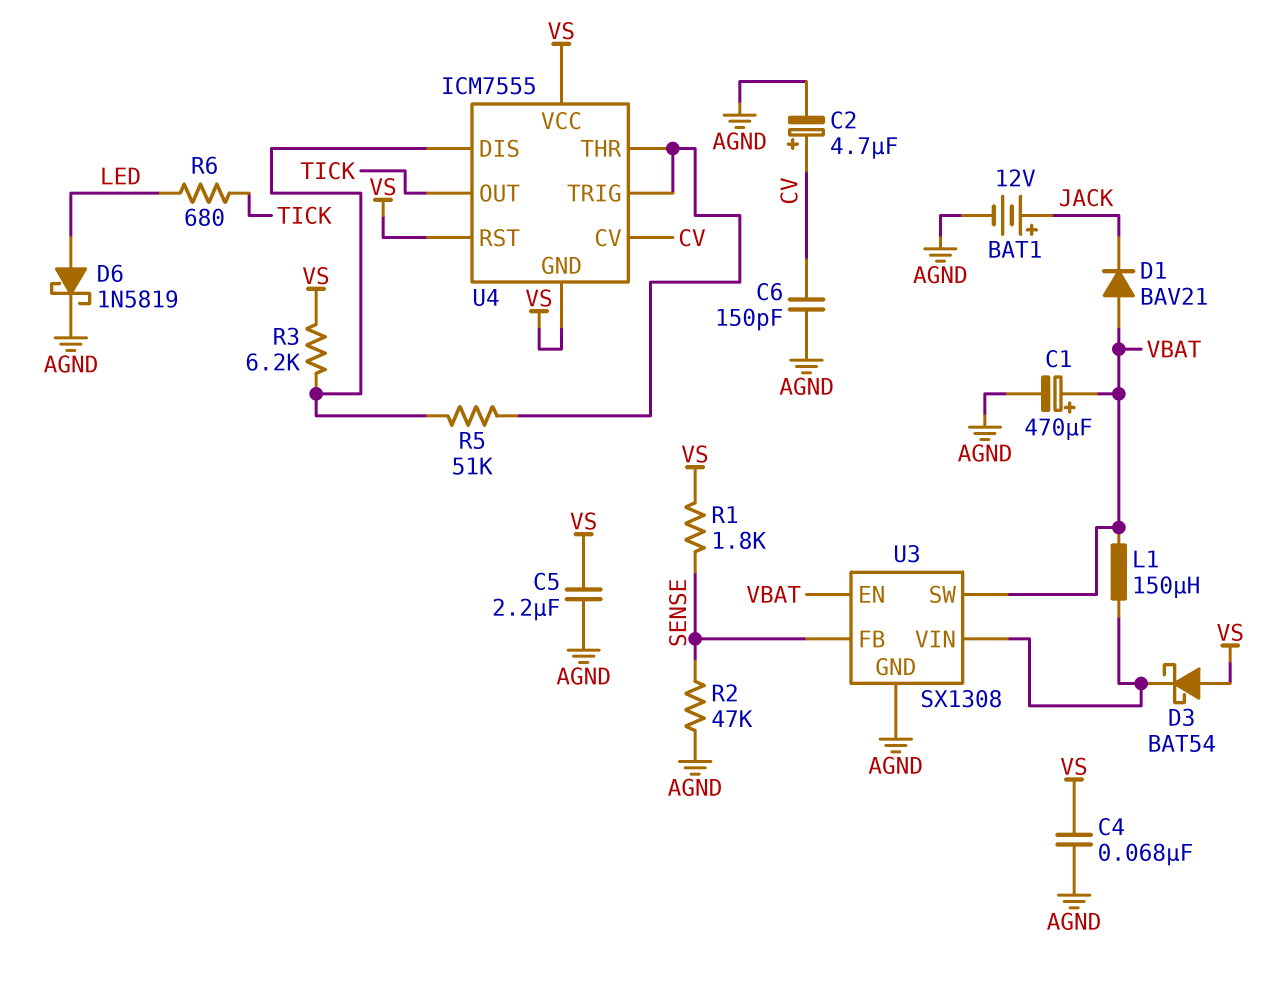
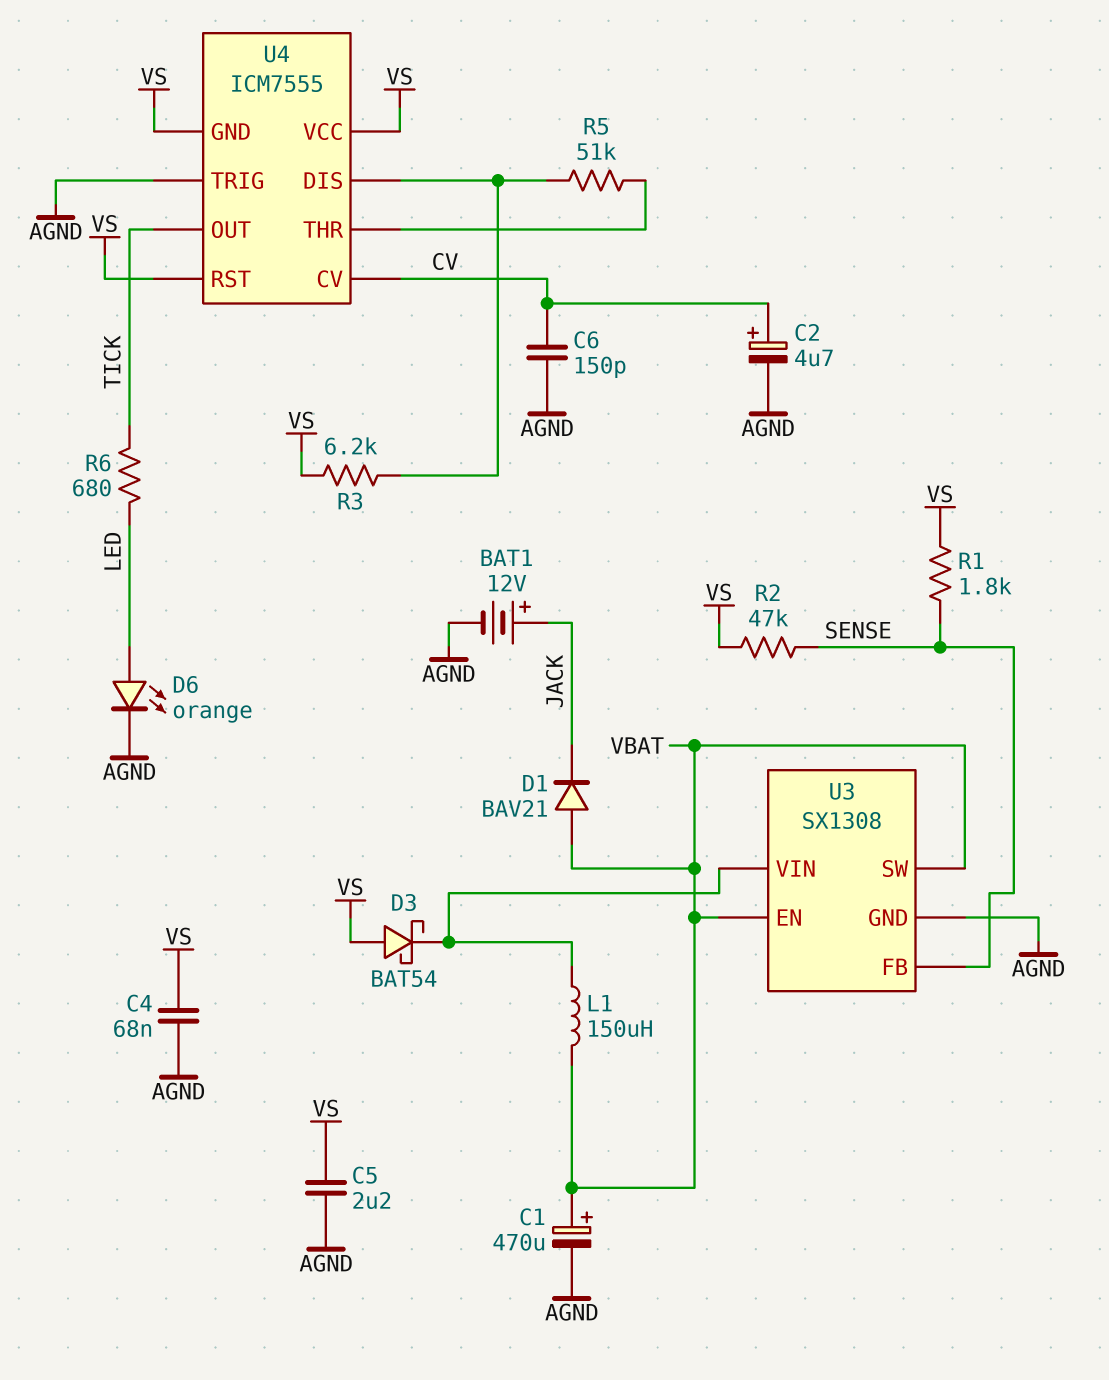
D6: schottky 1N5819 (A LED, K AGND) -> LED orange (A LED, K AGND)
R2: 47k (AGND, SENSE) -> 47k (SENSE, VS)
U4 pin TRIG: U4/THR -> AGND

